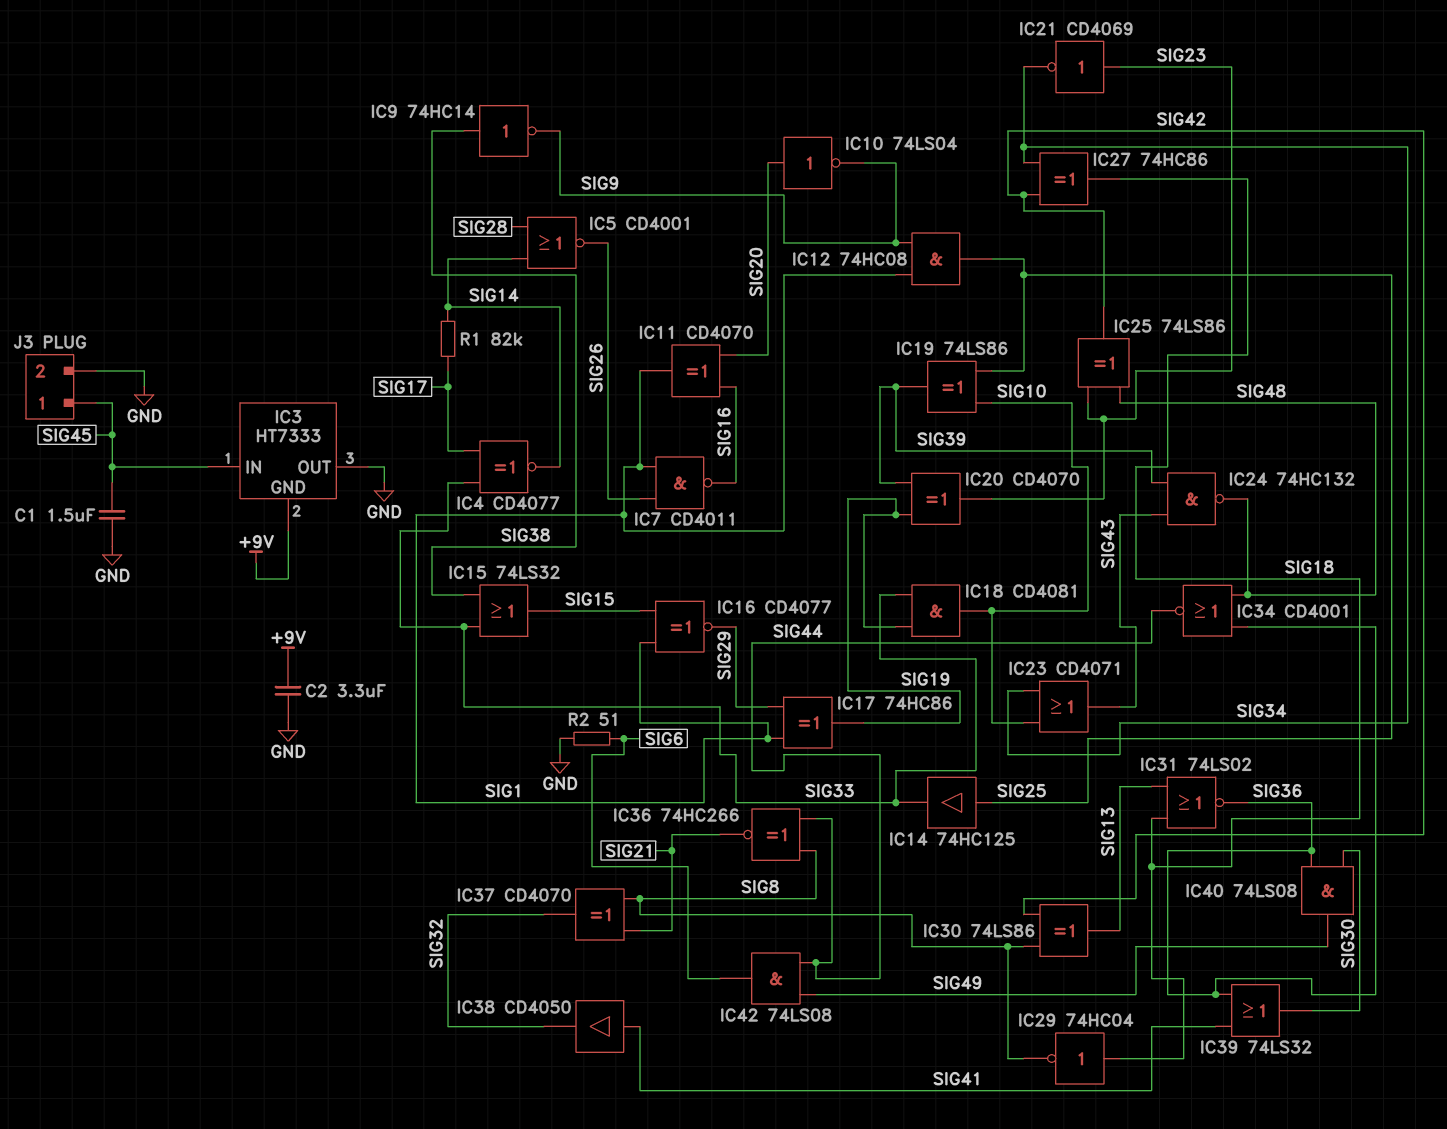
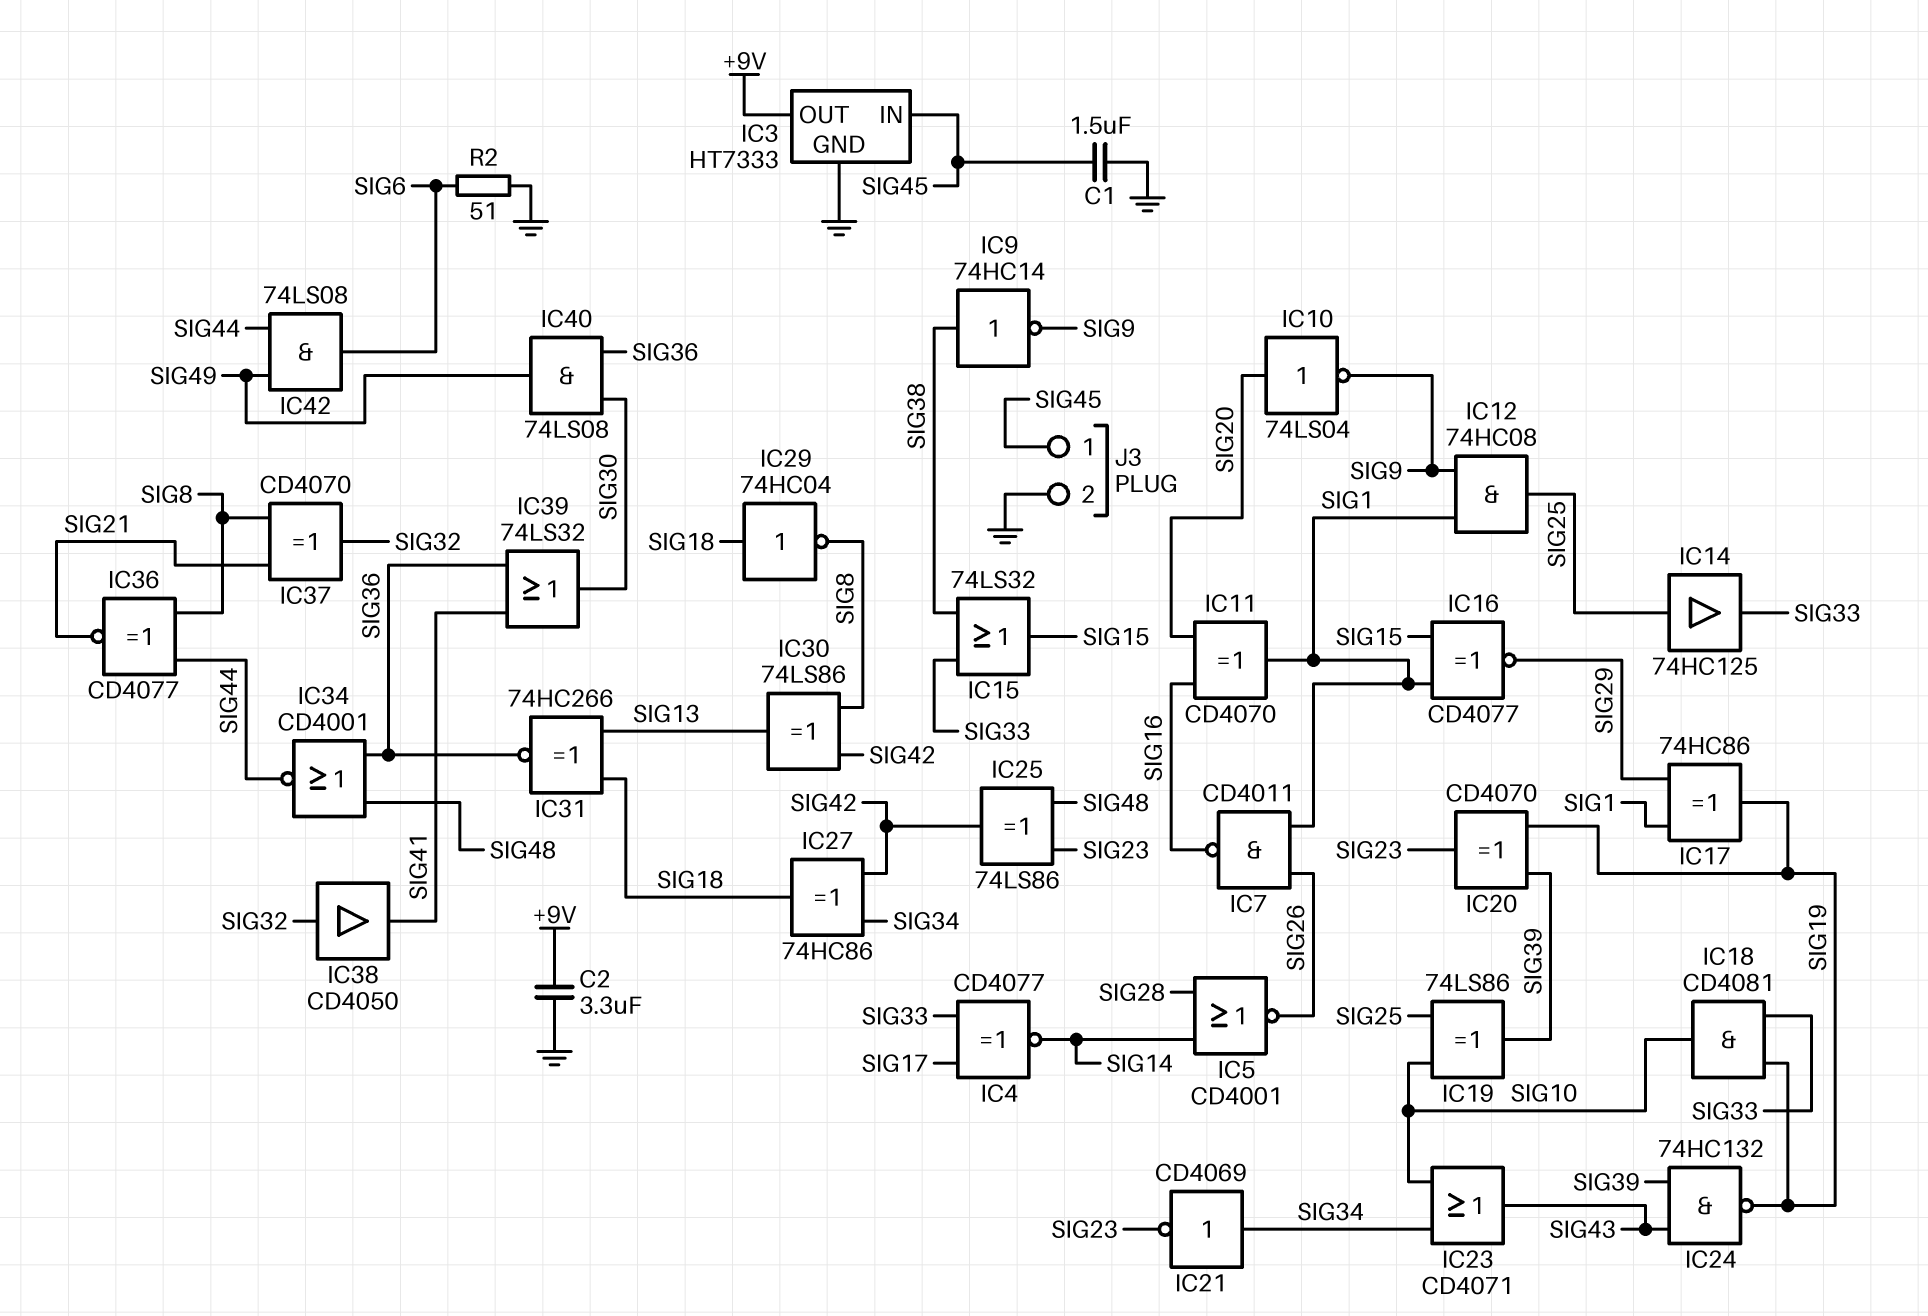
IC3 pin GND: +9V -> GND
IC3 pin OUT: GND -> +9V
IC21: NOT CD4069 (in SIG23, out SIG34) -> NOT CD4069 (in SIG34, out SIG23)
IC24: NAND 74HC132 (in SIG39, in SIG43, out SIG48) -> NAND 74HC132 (in SIG39, in SIG43, out SIG19)
IC31: NOR 74LS02 (in SIG13, in SIG18, out SIG36) -> XNOR 74HC266 (in SIG13, in SIG18, out SIG36)
IC36: XNOR 74HC266 (in SIG8, in SIG44, out SIG21) -> XNOR CD4077 (in SIG8, in SIG44, out SIG21)
IC38: buffer CD4050 (in SIG41, out SIG32) -> buffer CD4050 (in SIG32, out SIG41)
R1: 82k (SIG14, SIG17) -> none

